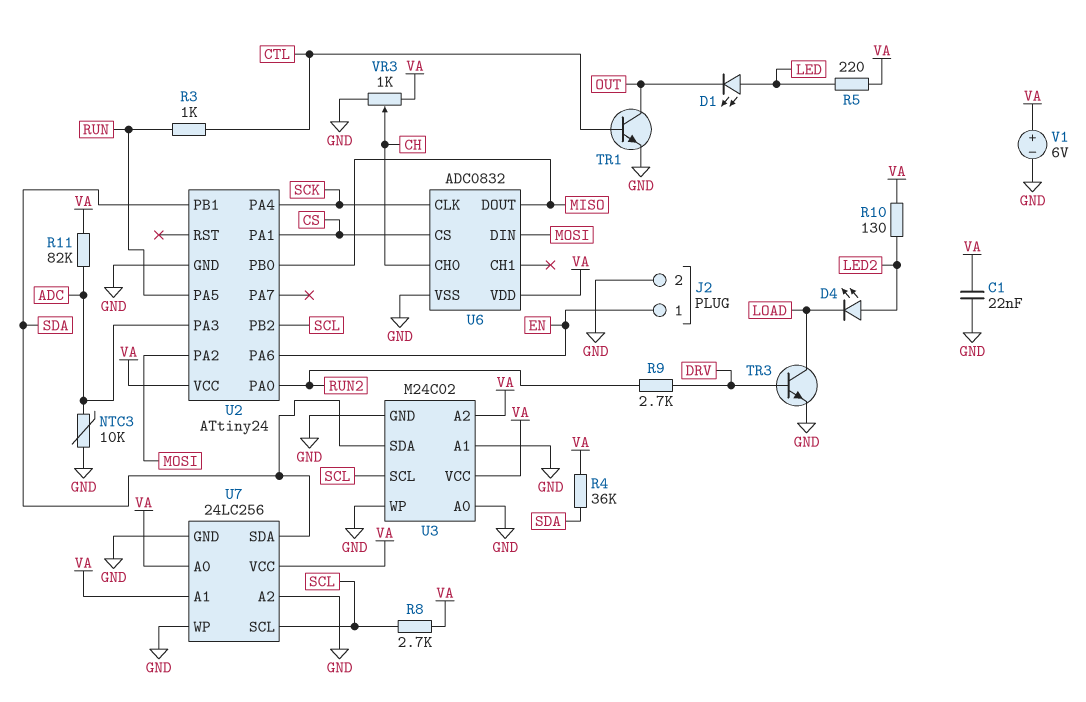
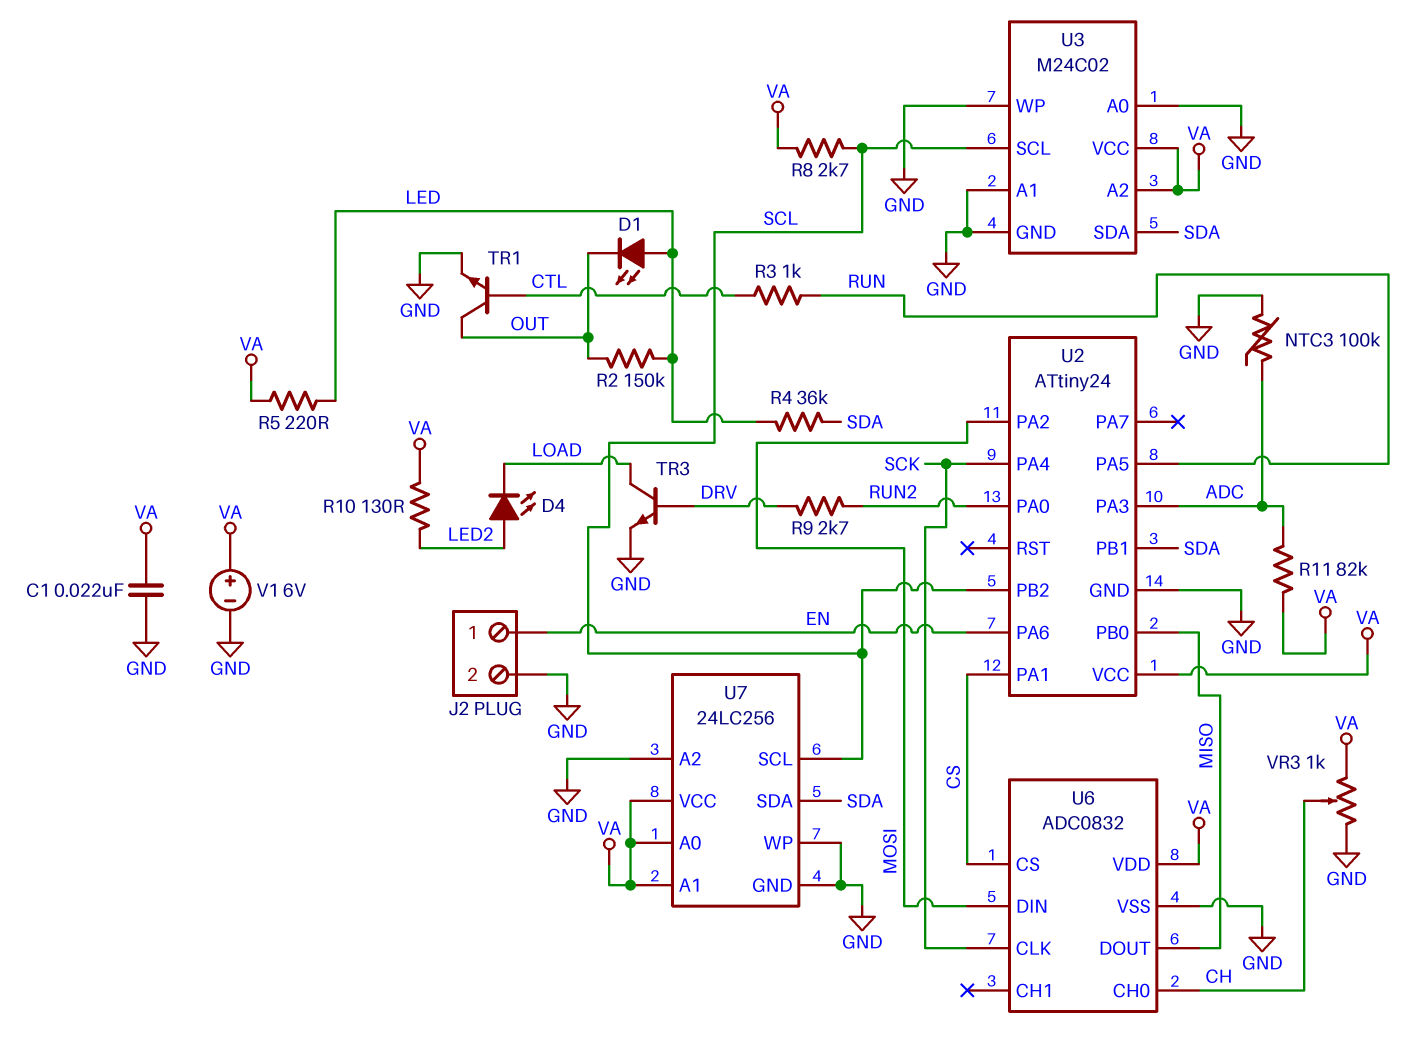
NTC3: 10k (ADC, GND) -> 100k (ADC, GND)
R2: none -> 150k (LED, OUT)
R4: 36k (SDA, VA) -> 36k (LED, SDA)

